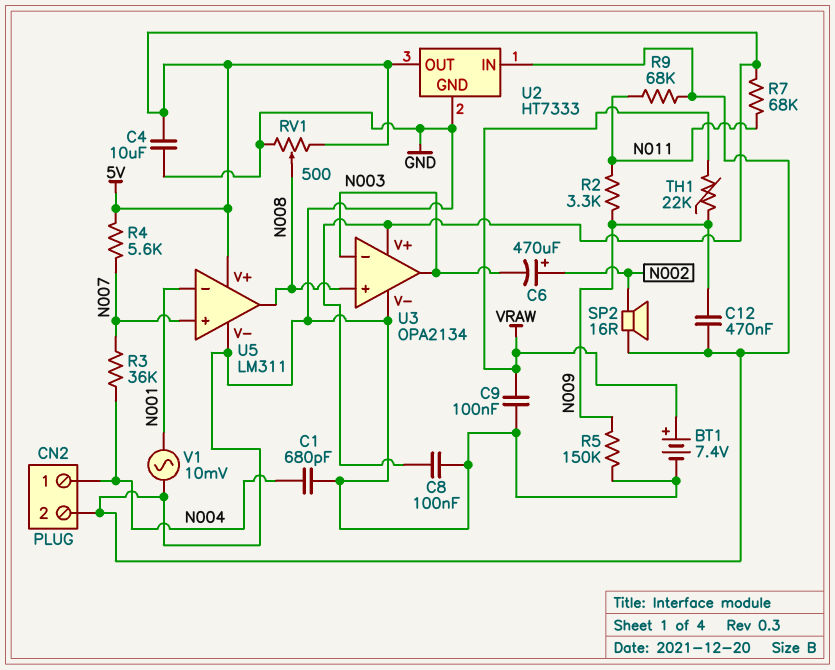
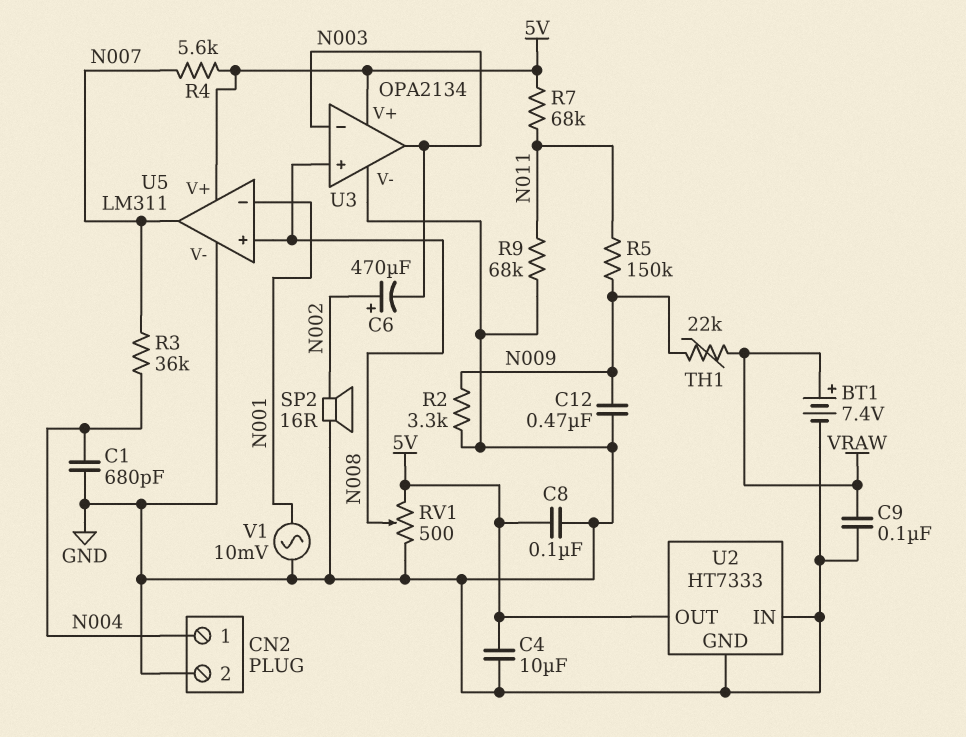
R2: 3.3k (N009, N011) -> 3.3k (GND, N009)
R5: 150k (GND, N009) -> 150k (N009, N011)
U5 pin in+: N007 -> N008
U5 pin out: N008 -> N007

